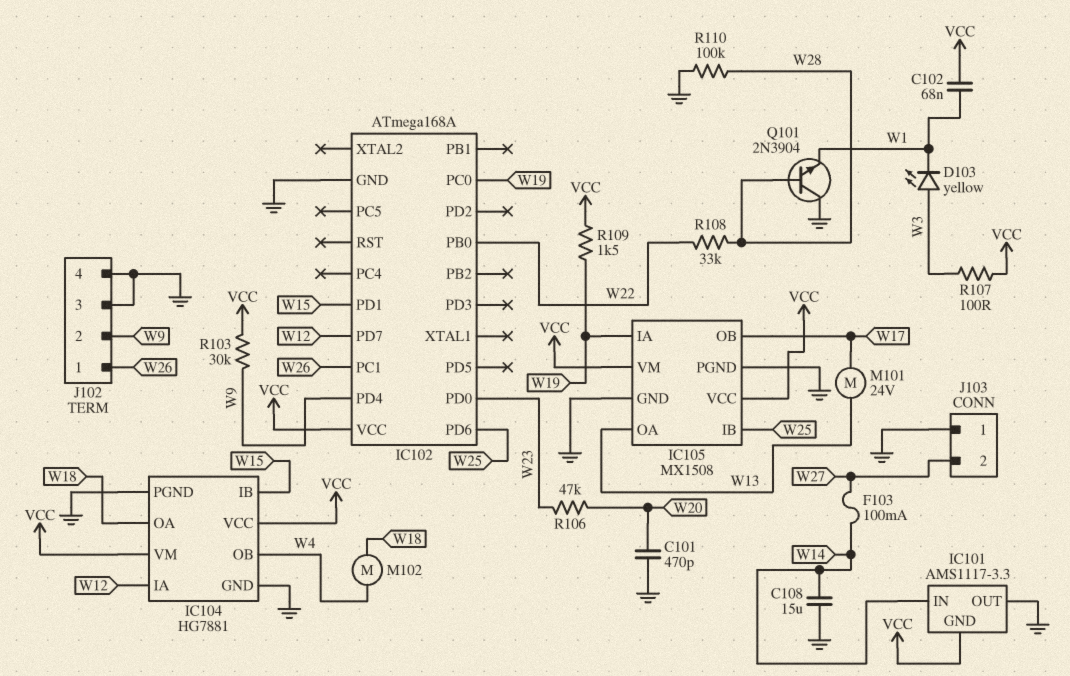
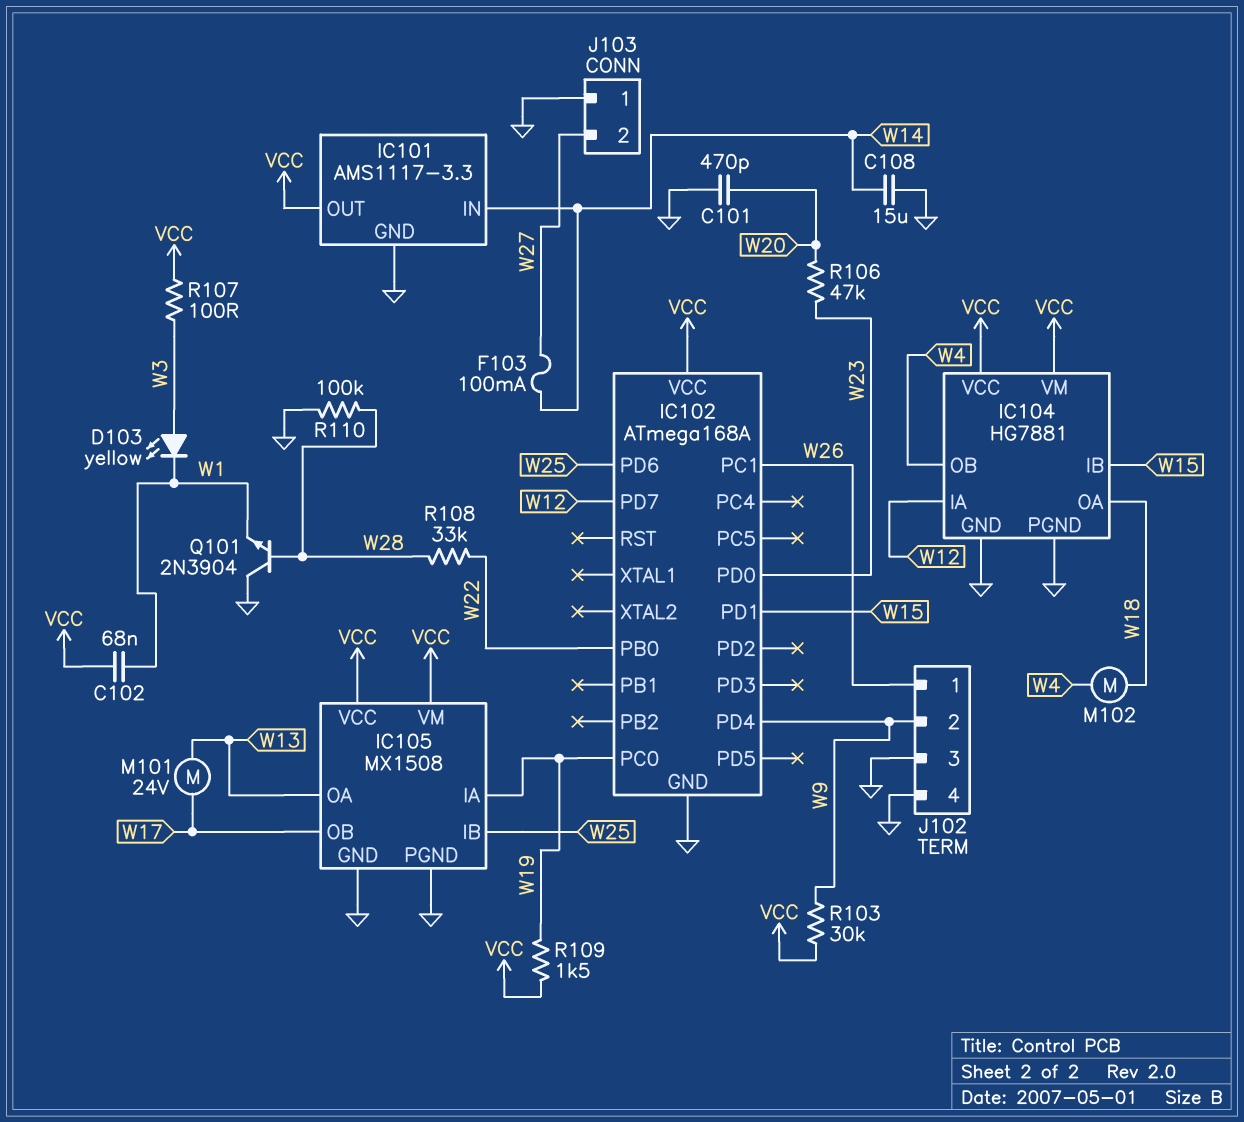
IC101 pin GND: VCC -> GND
IC101 pin OUT: GND -> VCC

